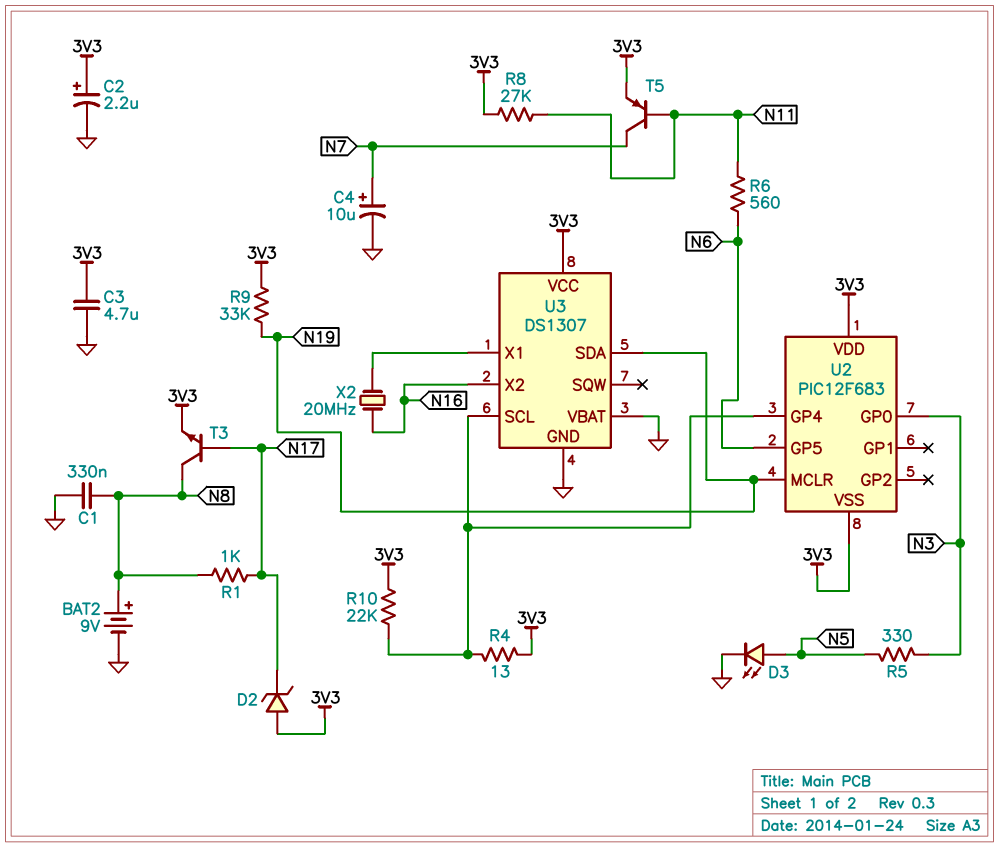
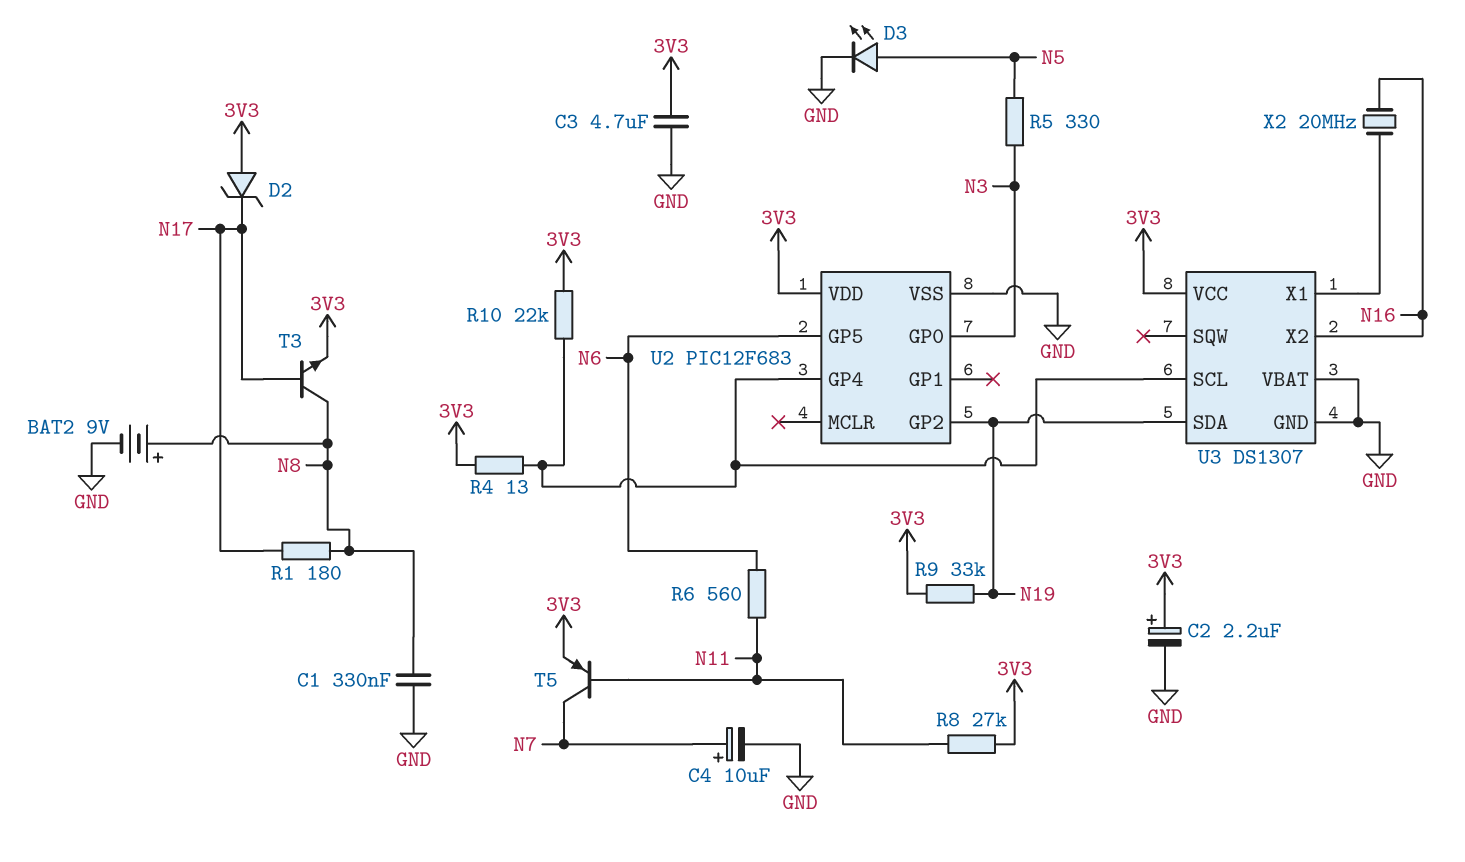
R1: 1k (N8, N17) -> 180 (N8, N17)
U2 pin GP2: none -> N19
U2 pin MCLR: N19 -> none
U2 pin VSS: 3V3 -> GND

